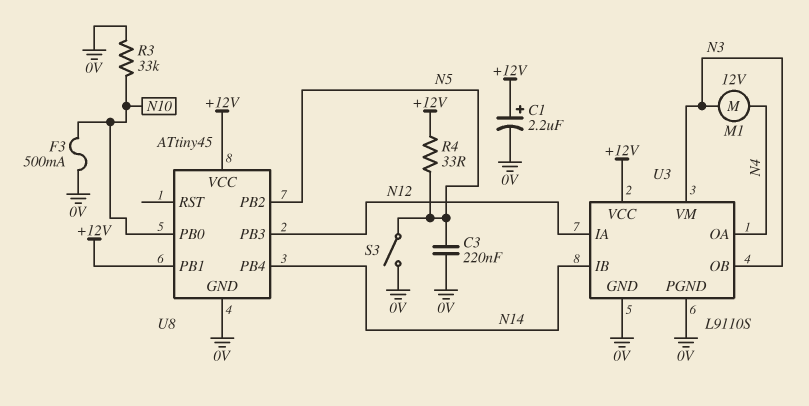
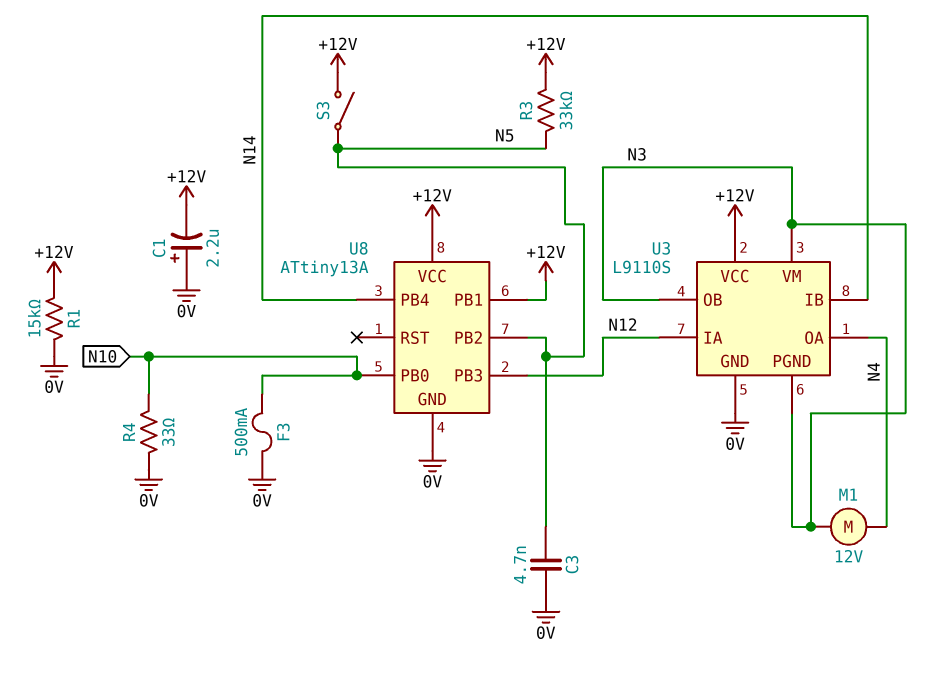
C1: 2.2uF (plus +12V, minus 0V) -> 2.2uF (plus 0V, minus +12V)
C3: 220nF (0V, N5) -> 4.7nF (0V, N5)
R1: none -> 15k (+12V, 0V)
R3: 33k (0V, N10) -> 33k (+12V, N5)
R4: 33 (+12V, N5) -> 33 (0V, N10)
S3: switch (0V, N5) -> switch (+12V, N5)
U3 pin PGND: 0V -> N3
U8: ATtiny45 -> ATtiny13A

